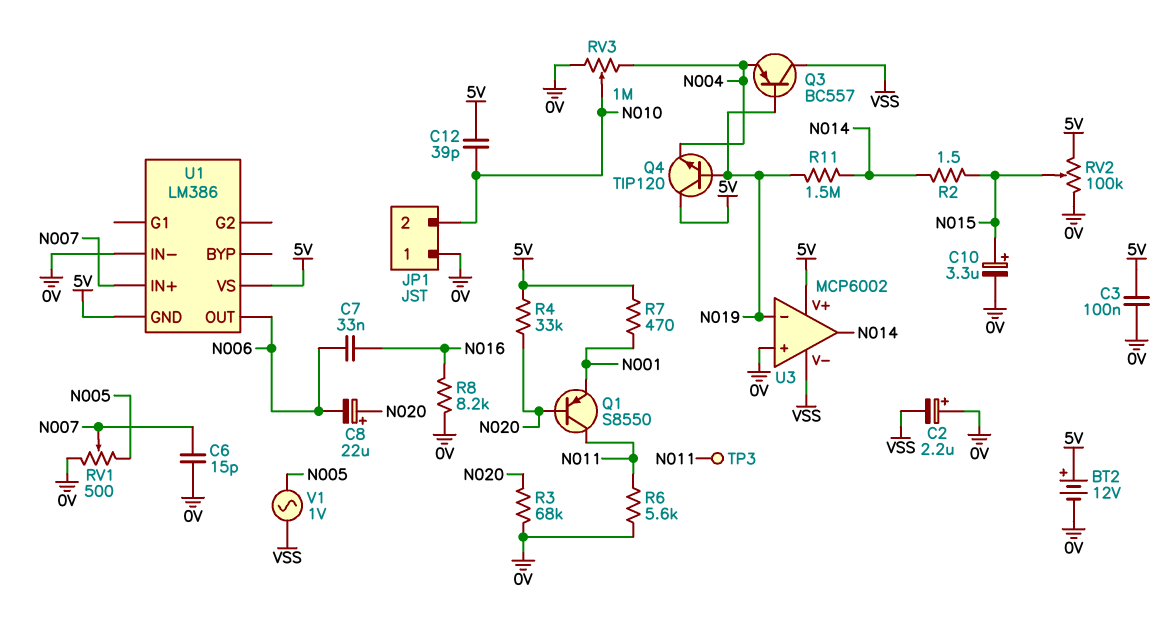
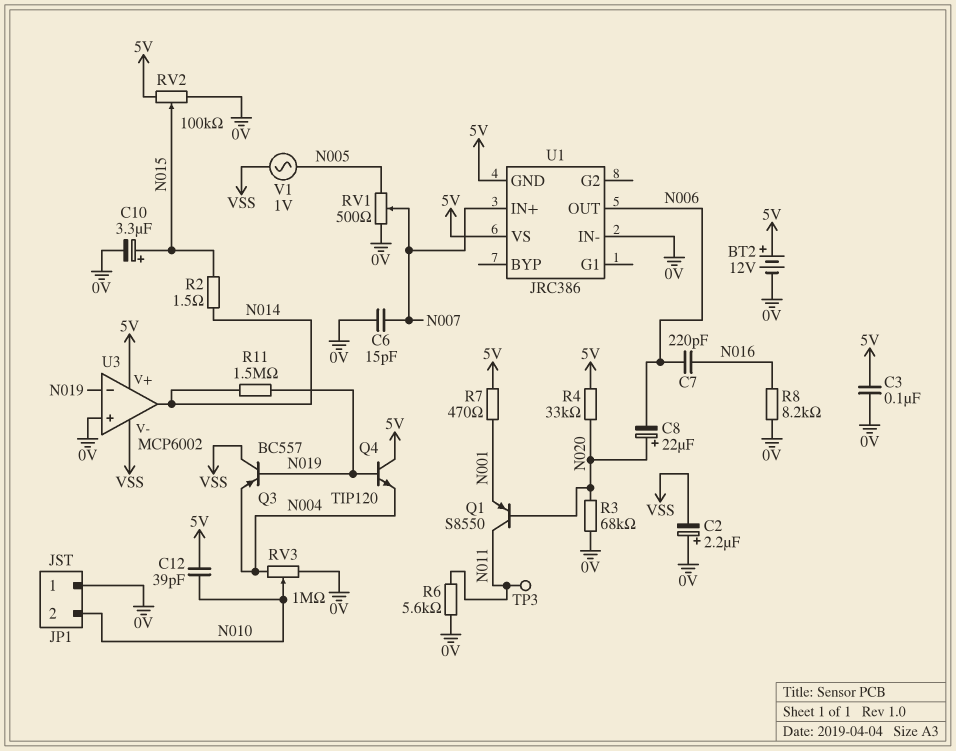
C7: 33nF (N006, N016) -> 220pF (N006, N016)
U1: LM386 -> JRC386

